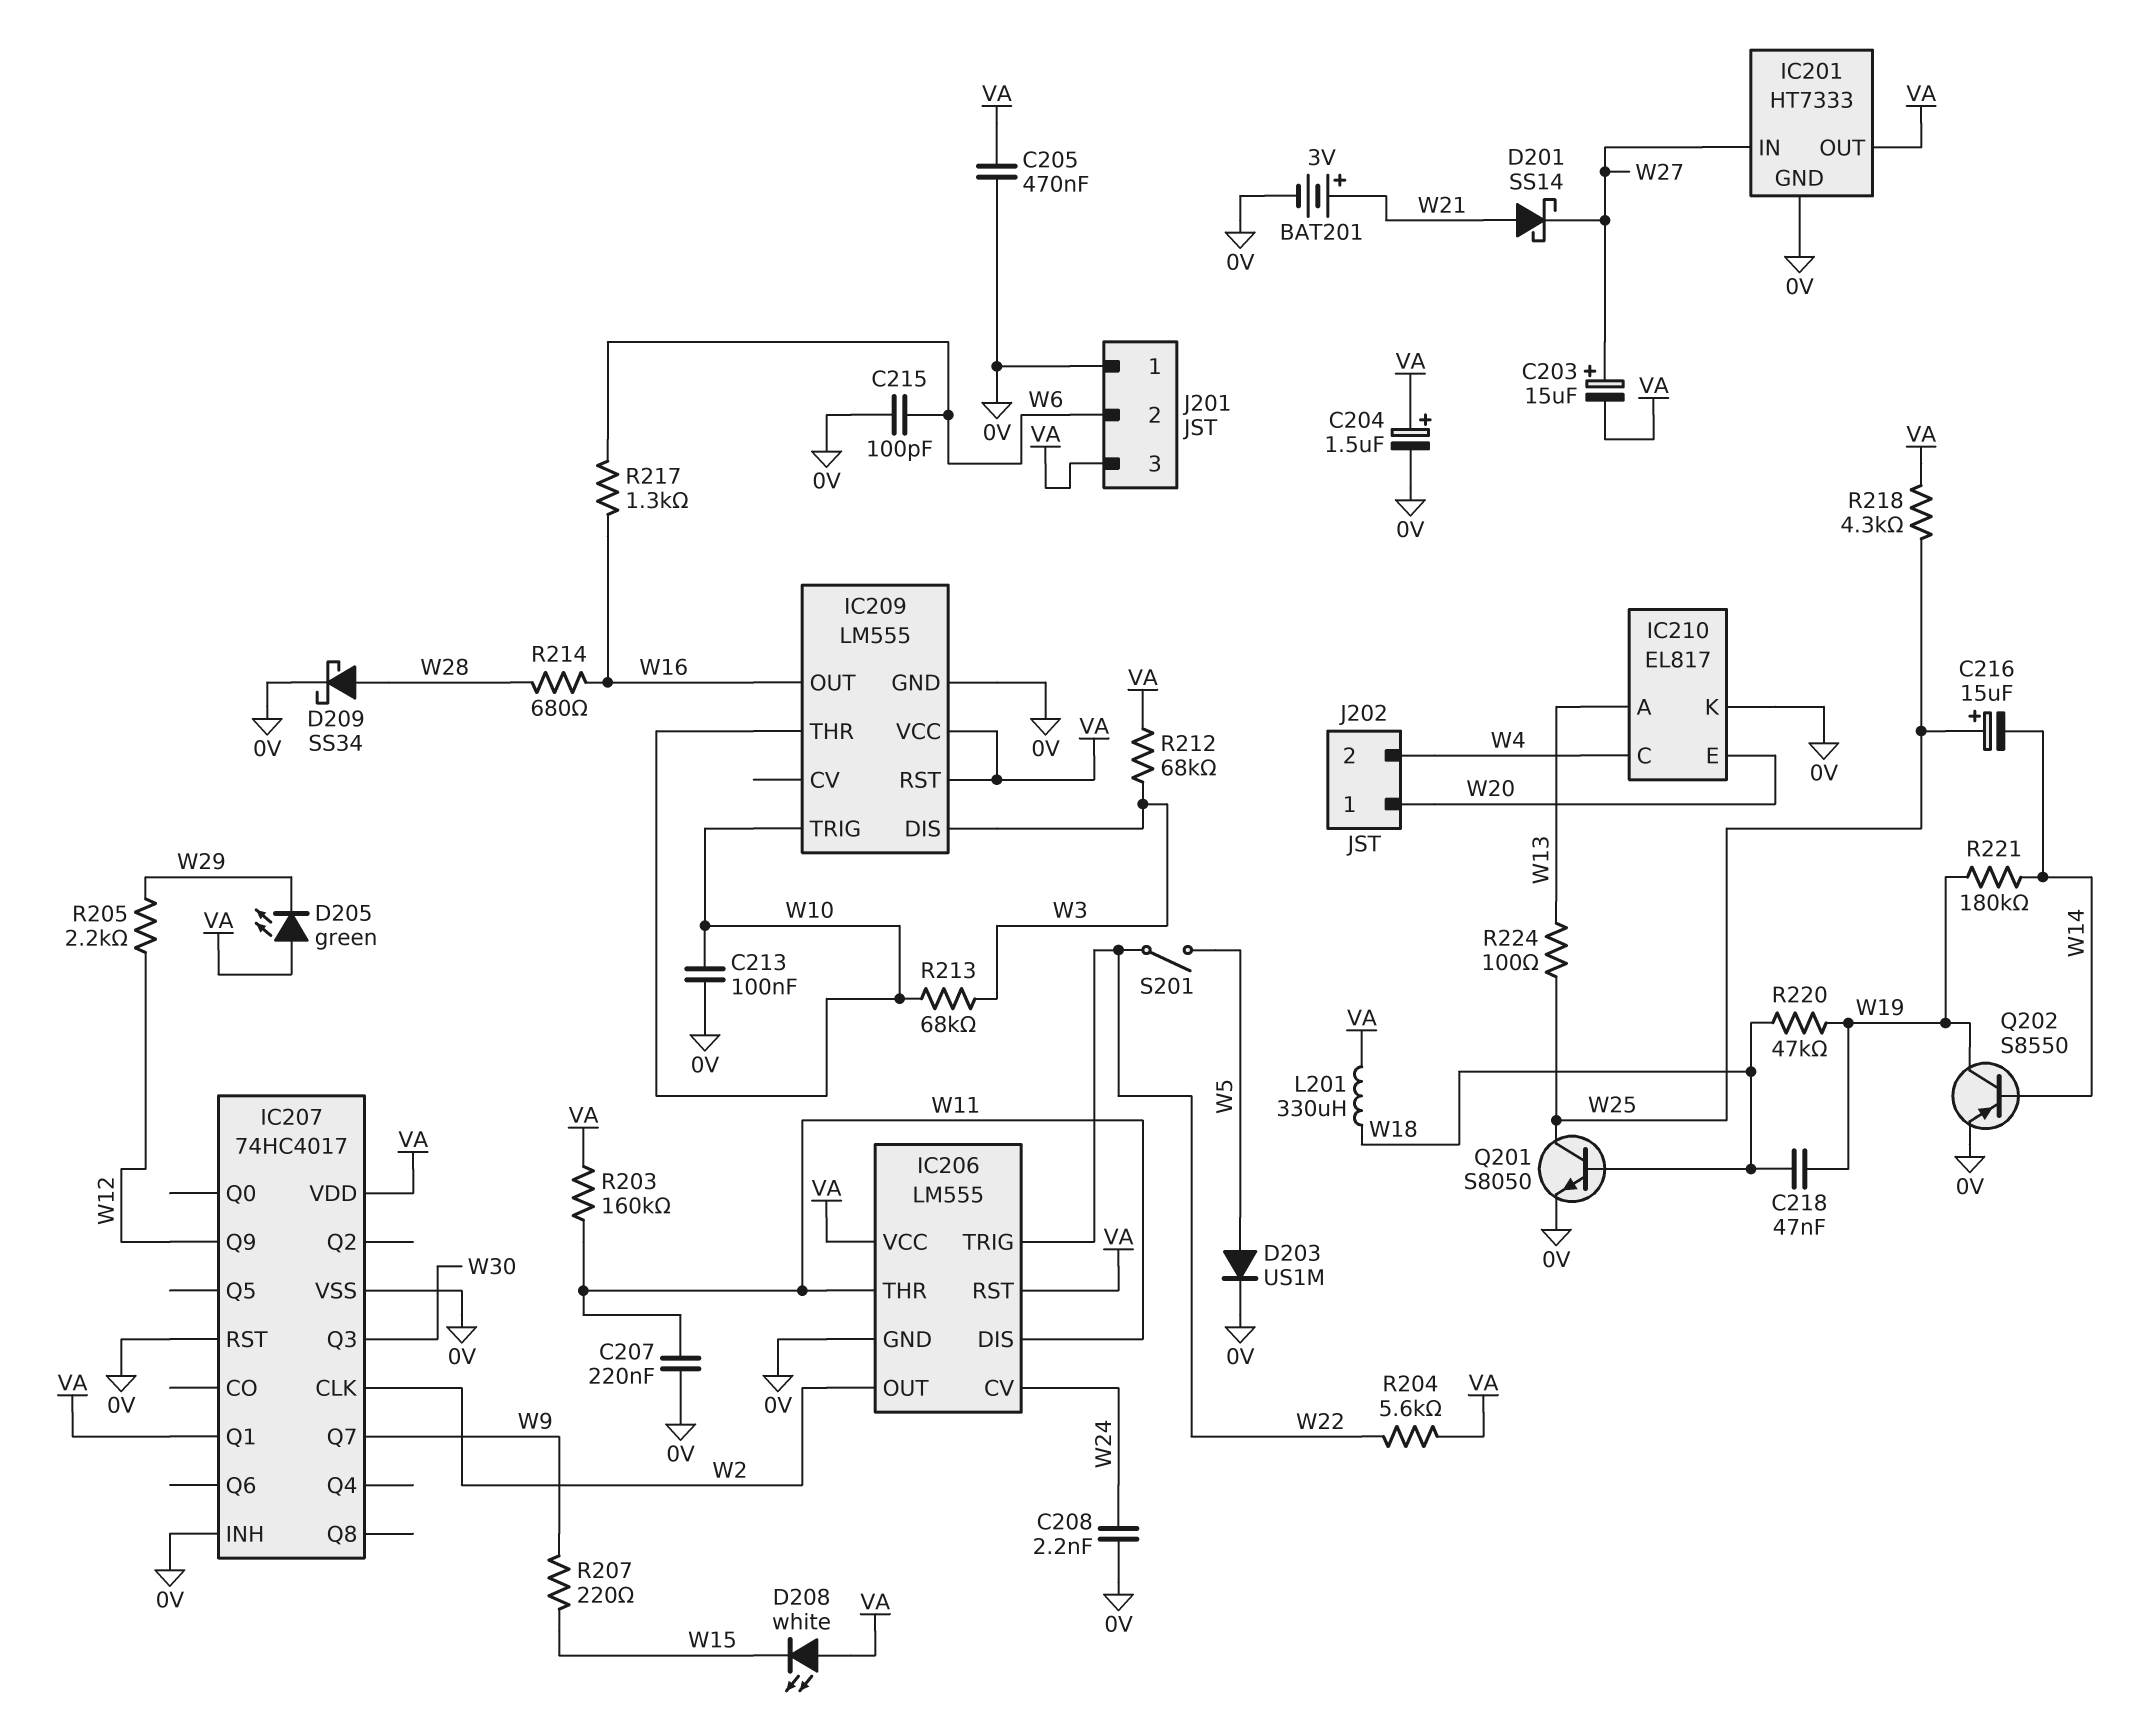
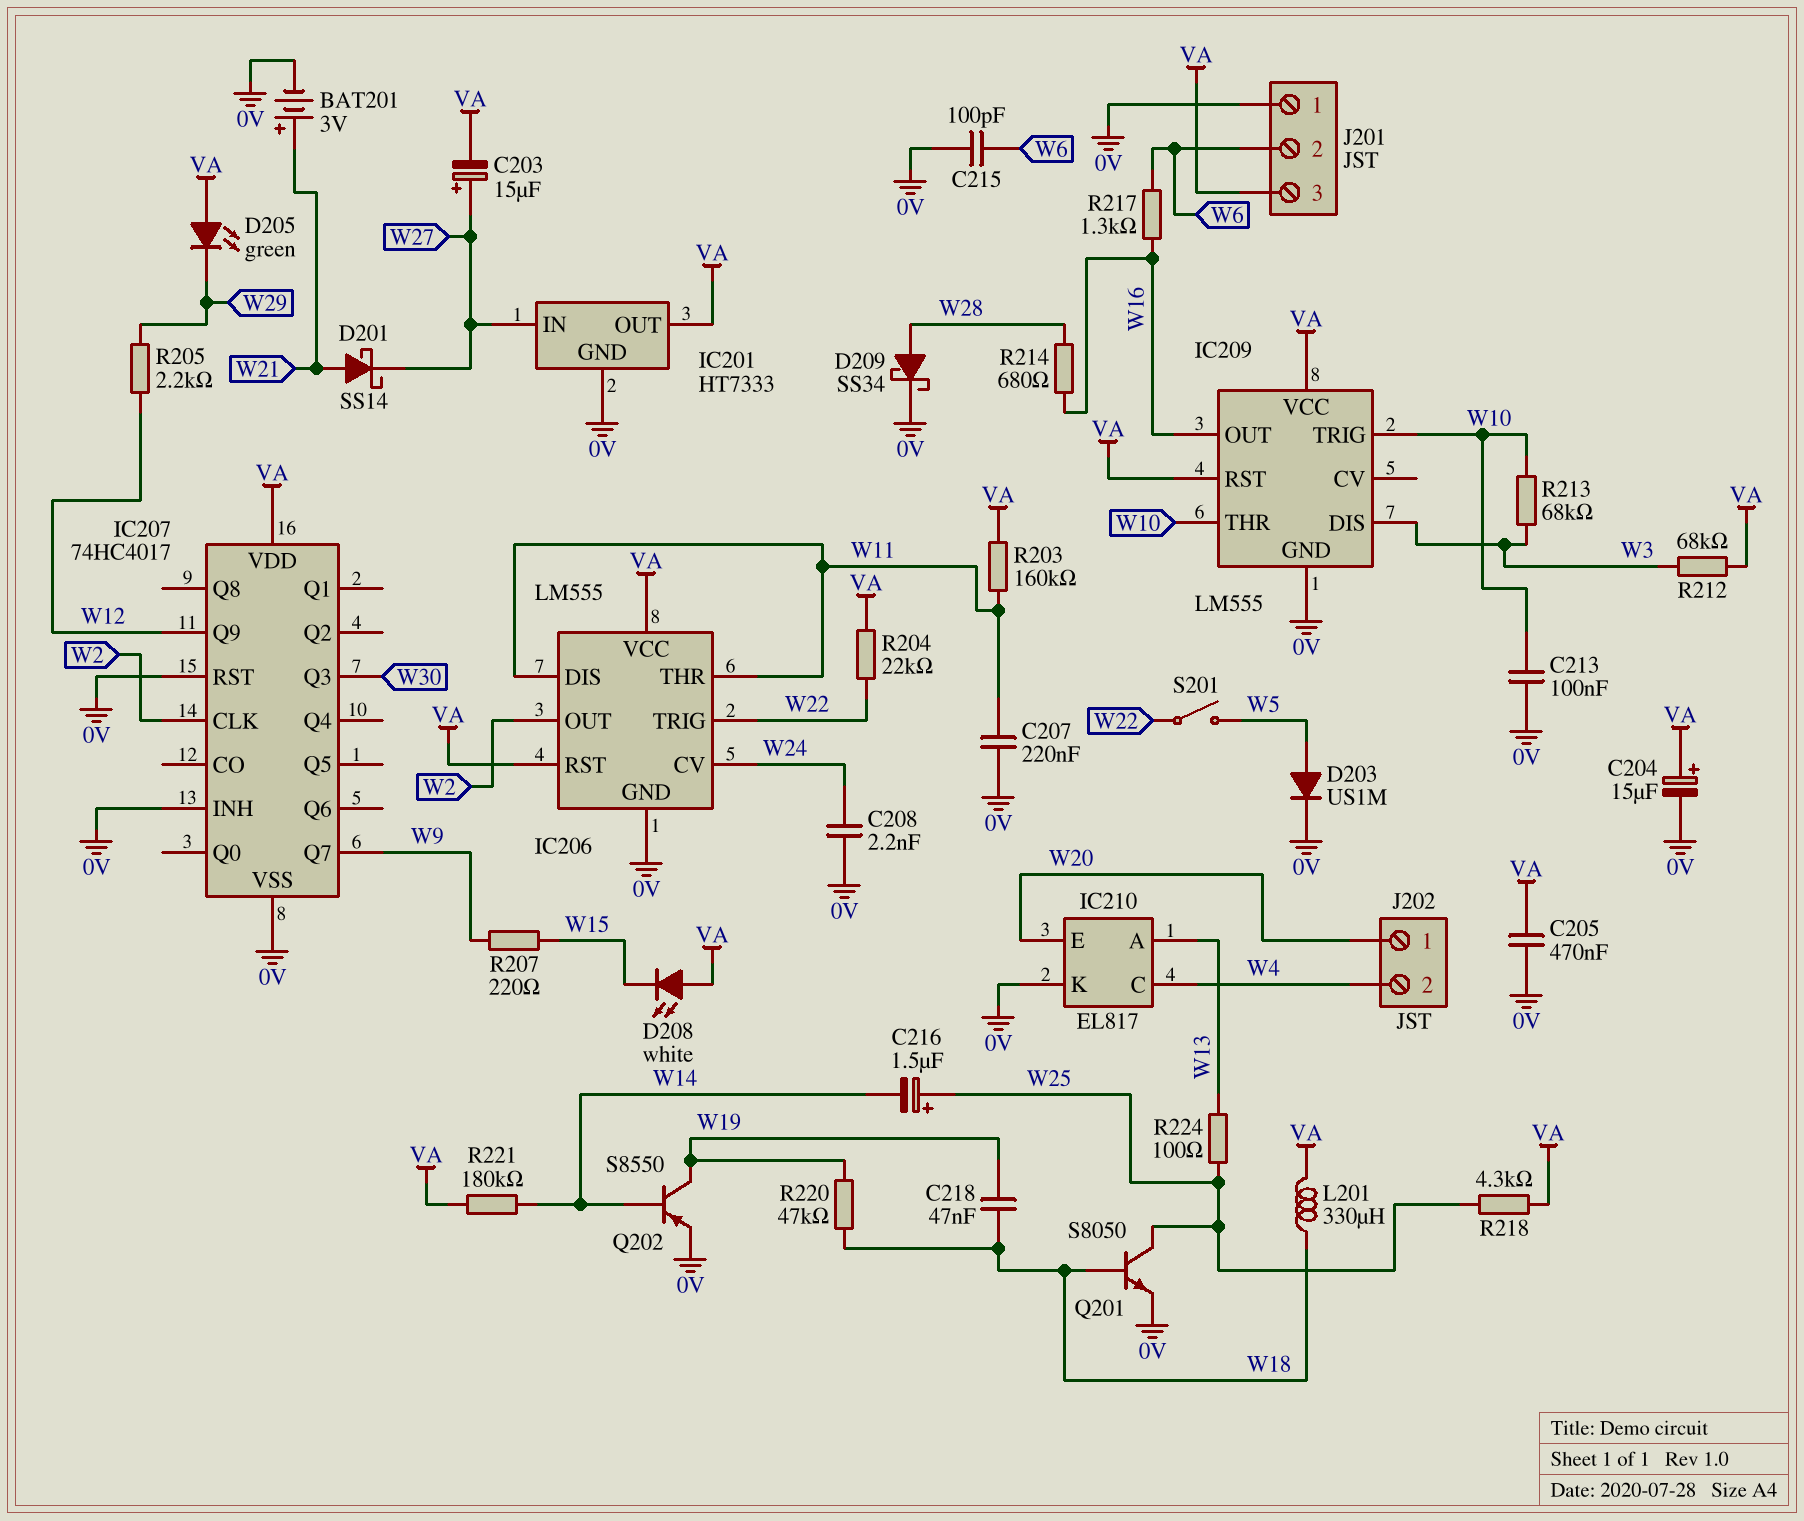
C204: 1.5uF (plus VA, minus 0V) -> 15uF (plus VA, minus 0V)
C216: 15uF (plus W25, minus W14) -> 1.5uF (plus W25, minus W14)
IC207 pin Q1: VA -> none
R204: 5.6k (VA, W22) -> 22k (VA, W22)
R221: 180k (W14, W19) -> 180k (VA, W14)

